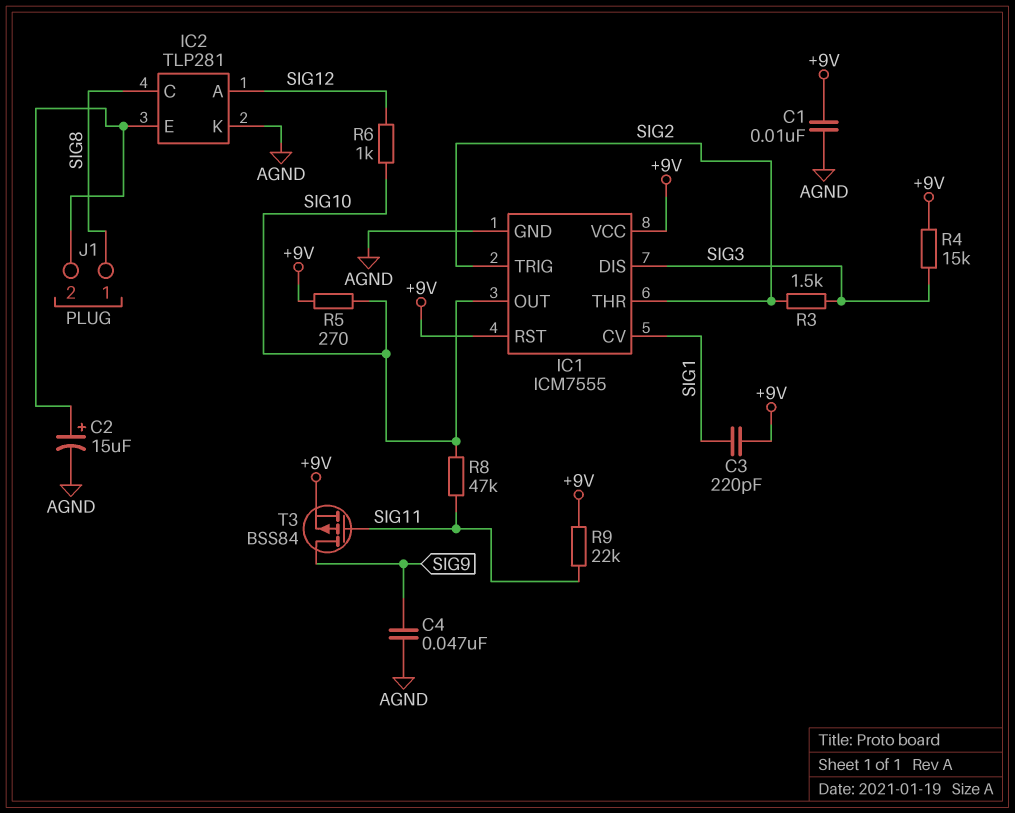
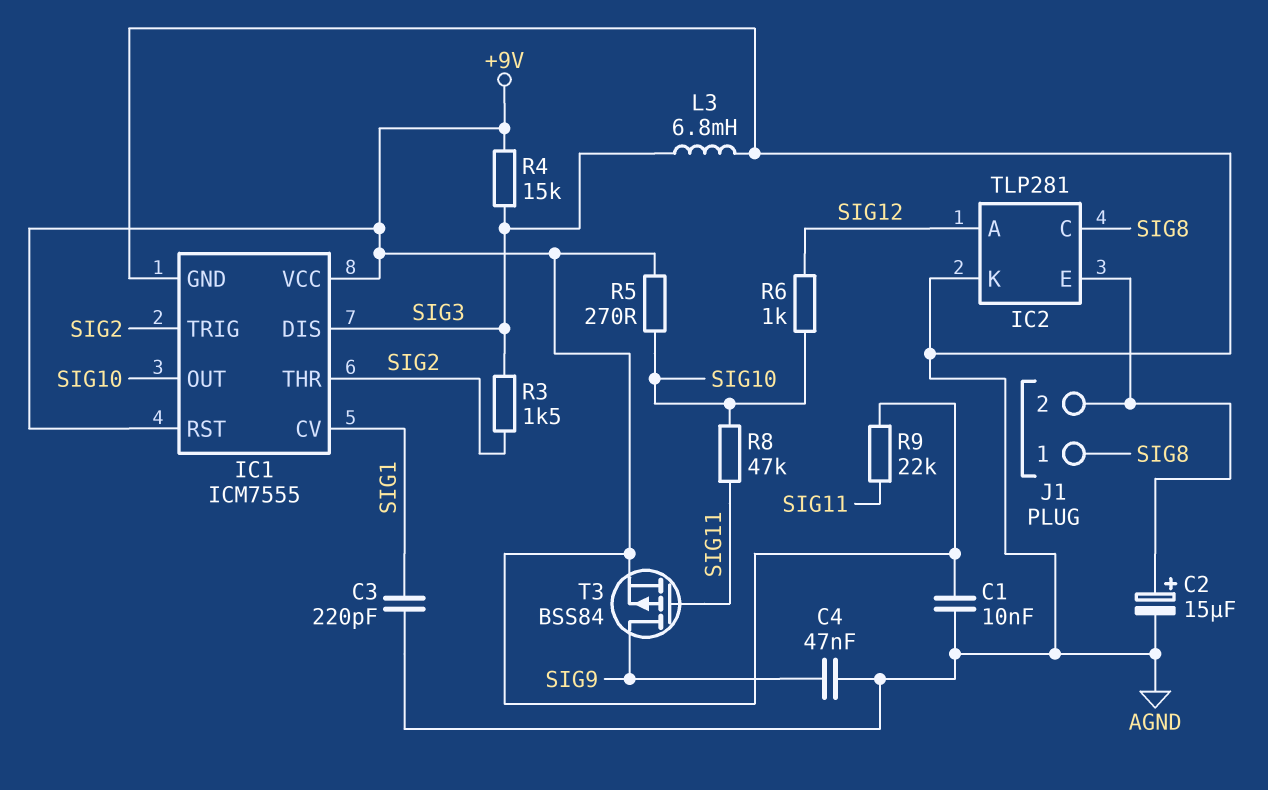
C3: 220pF (+9V, SIG1) -> 220pF (AGND, SIG1)
L3: none -> 6.8mH (AGND, SIG3)

